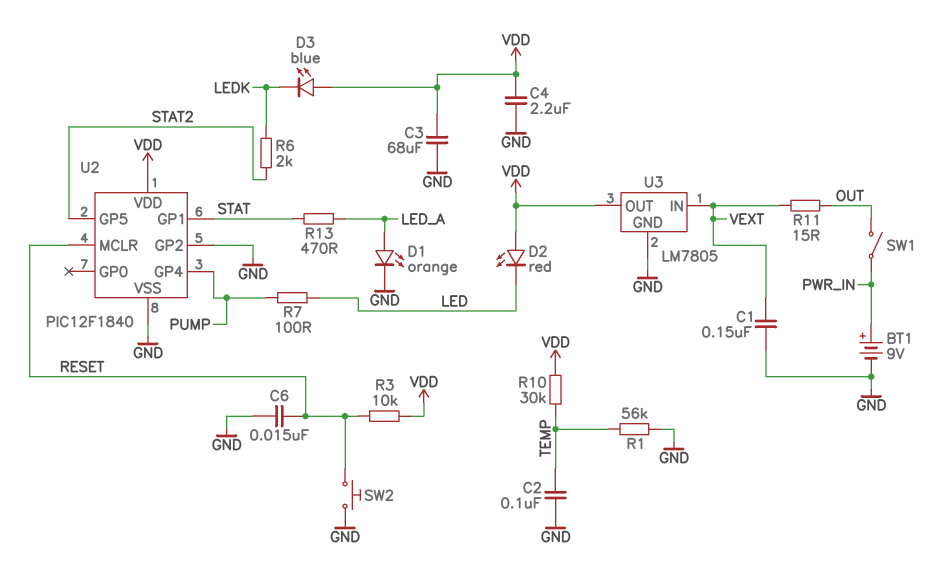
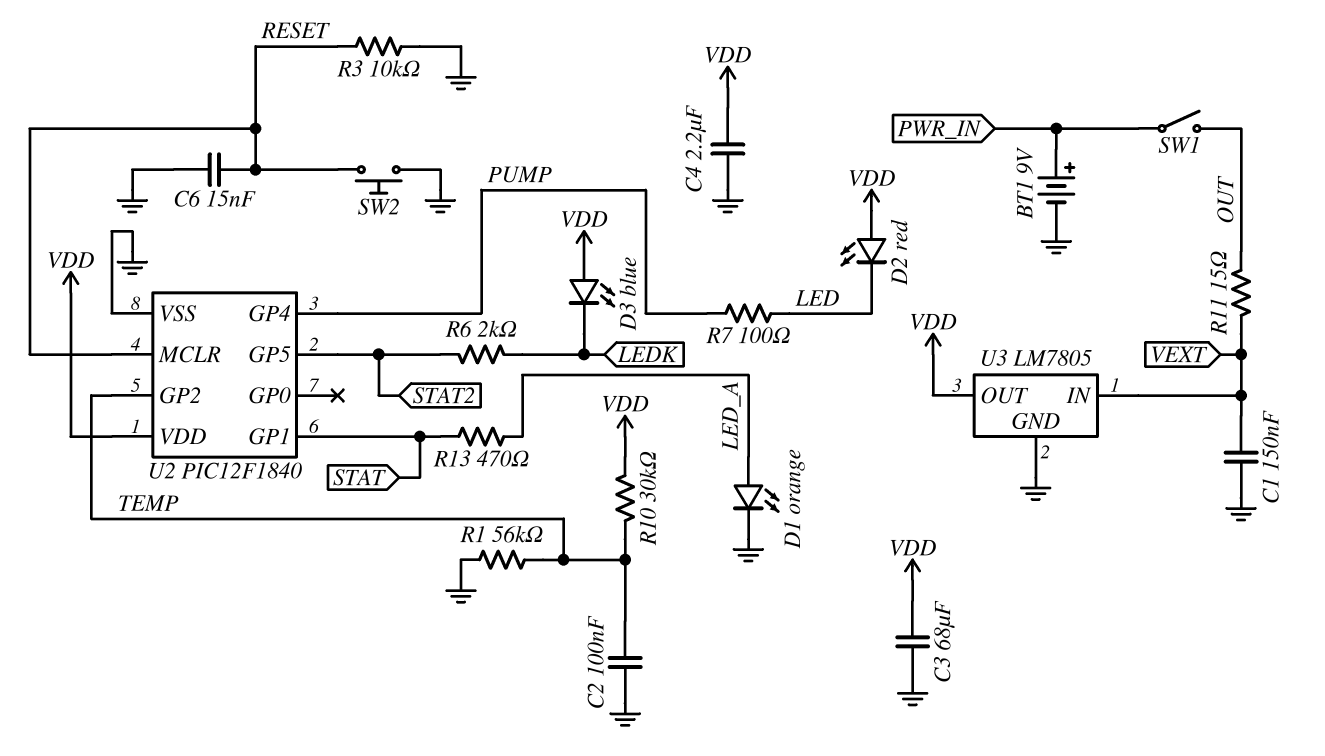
R3: 10k (RESET, VDD) -> 10k (GND, RESET)
U2 pin GP2: GND -> TEMP

